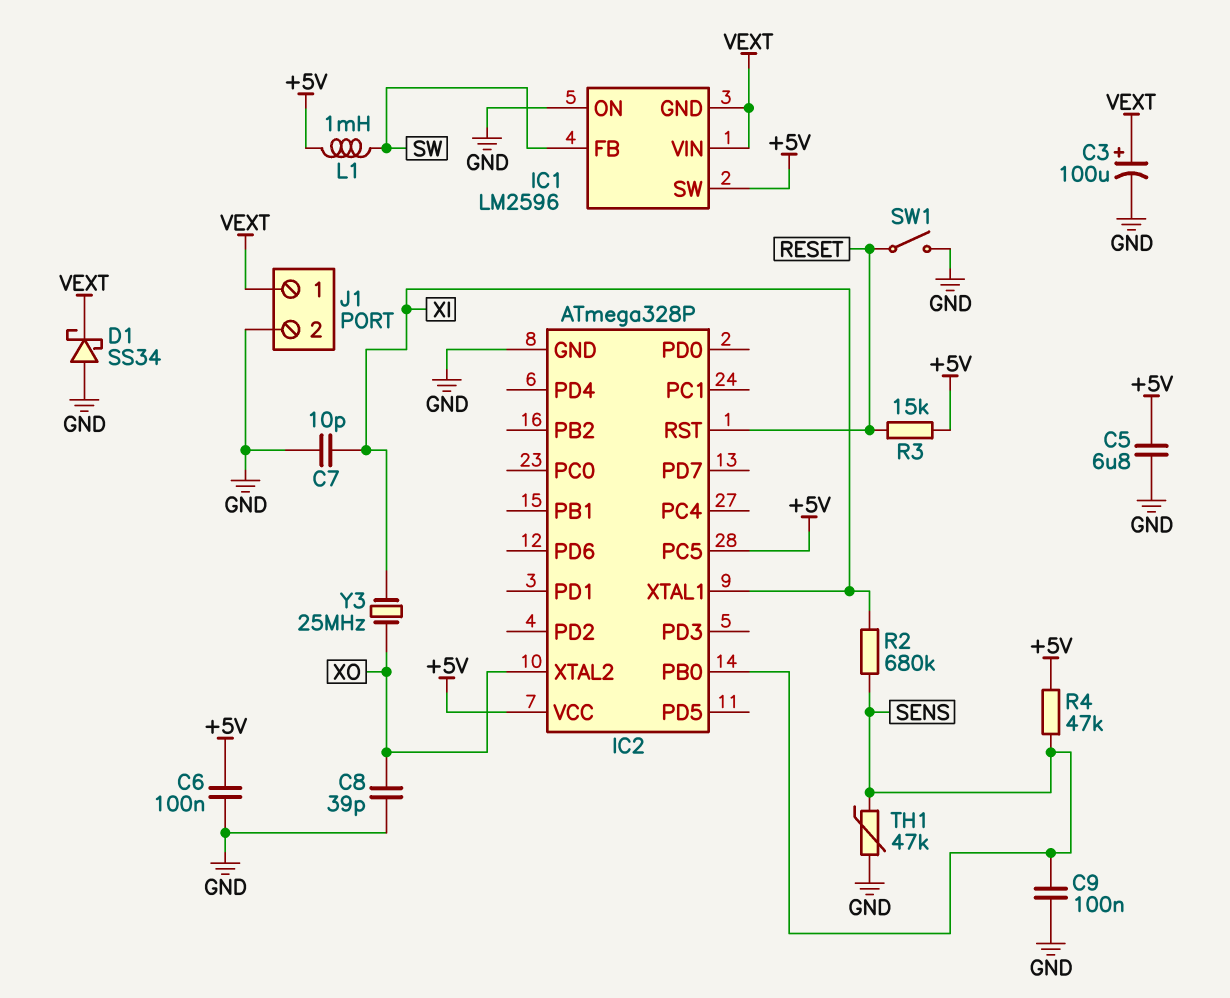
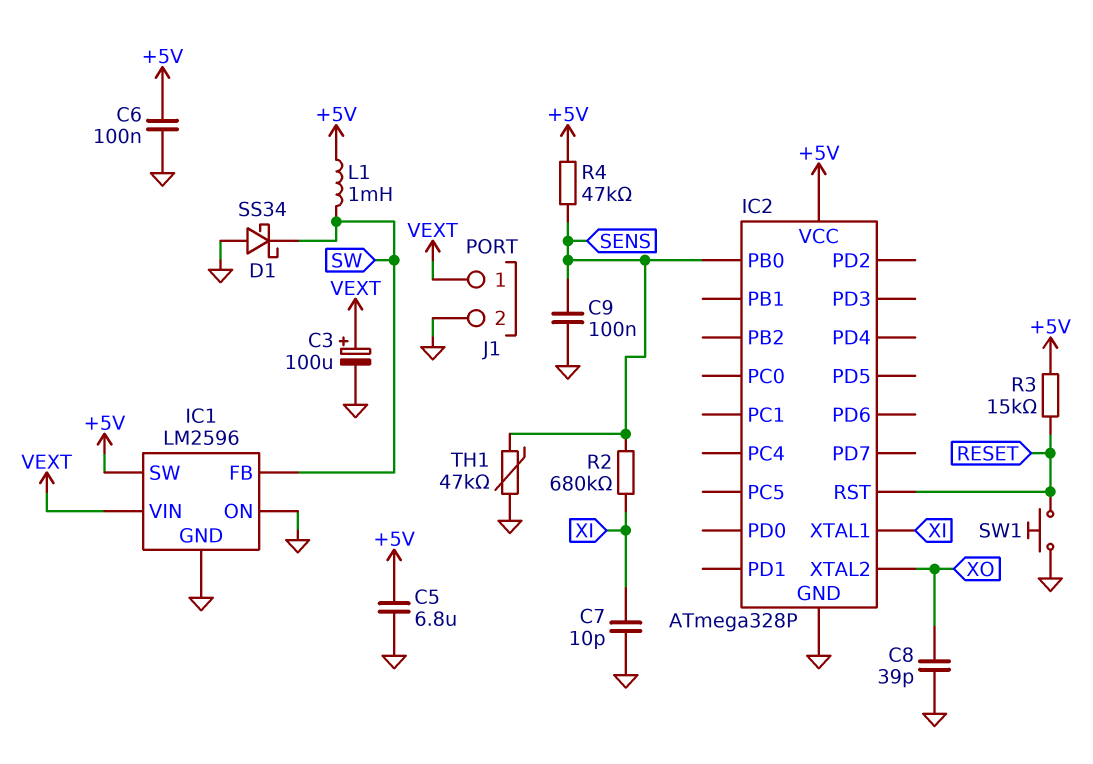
D1: schottky SS34 (A GND, K VEXT) -> schottky SS34 (A GND, K SW)
IC1 pin GND: VEXT -> GND
IC2 pin PC5: +5V -> none
SW1: switch (GND, RESET) -> button (GND, RESET)
Y3: 25MHz (XI, XO) -> none

